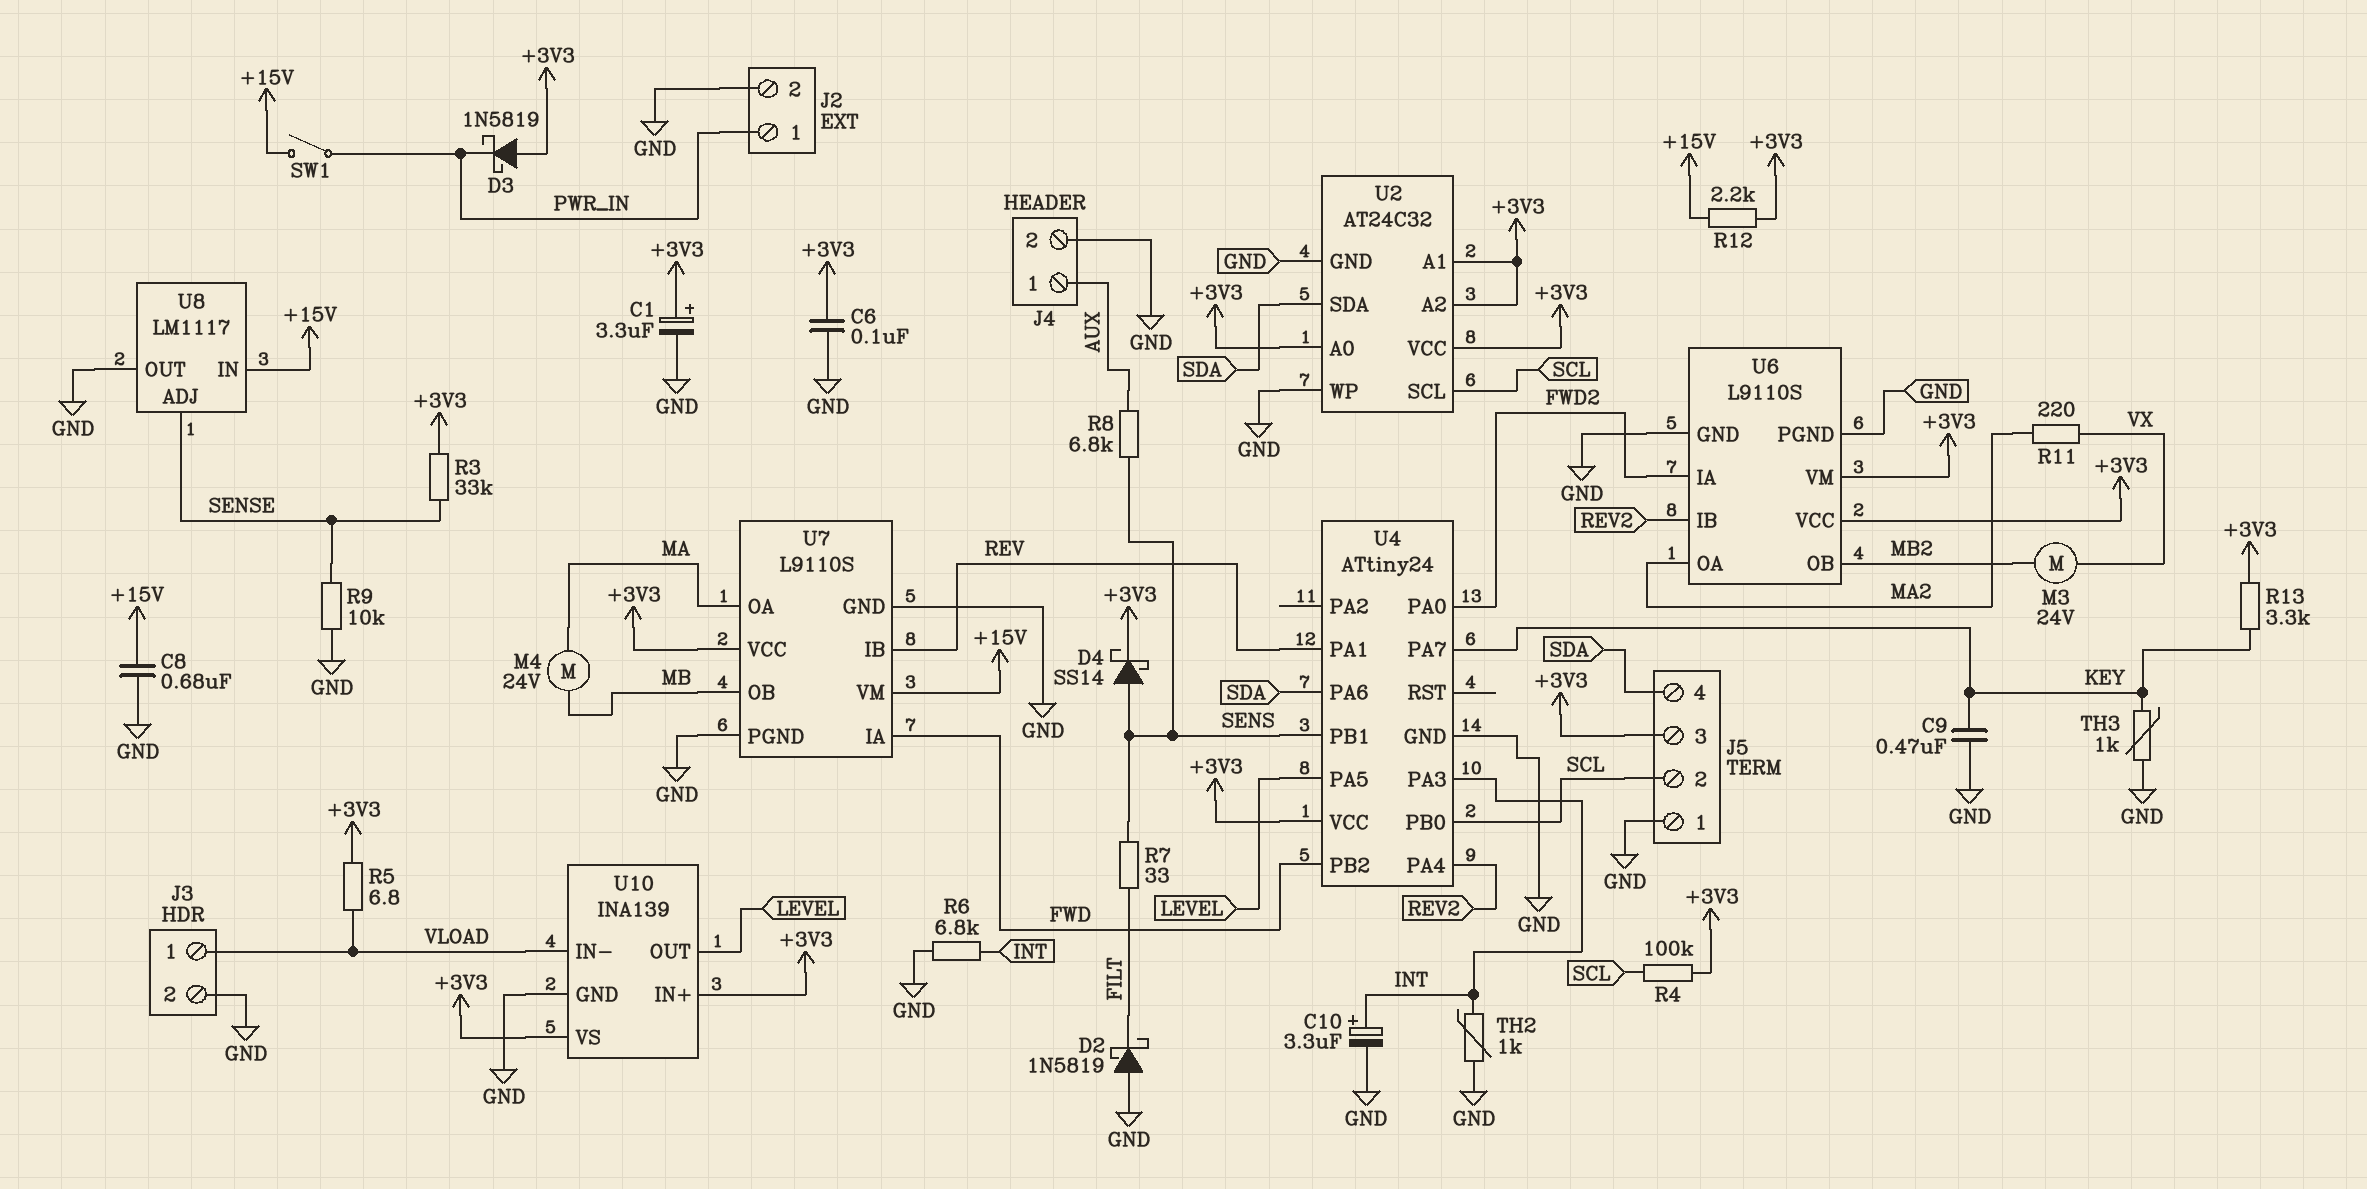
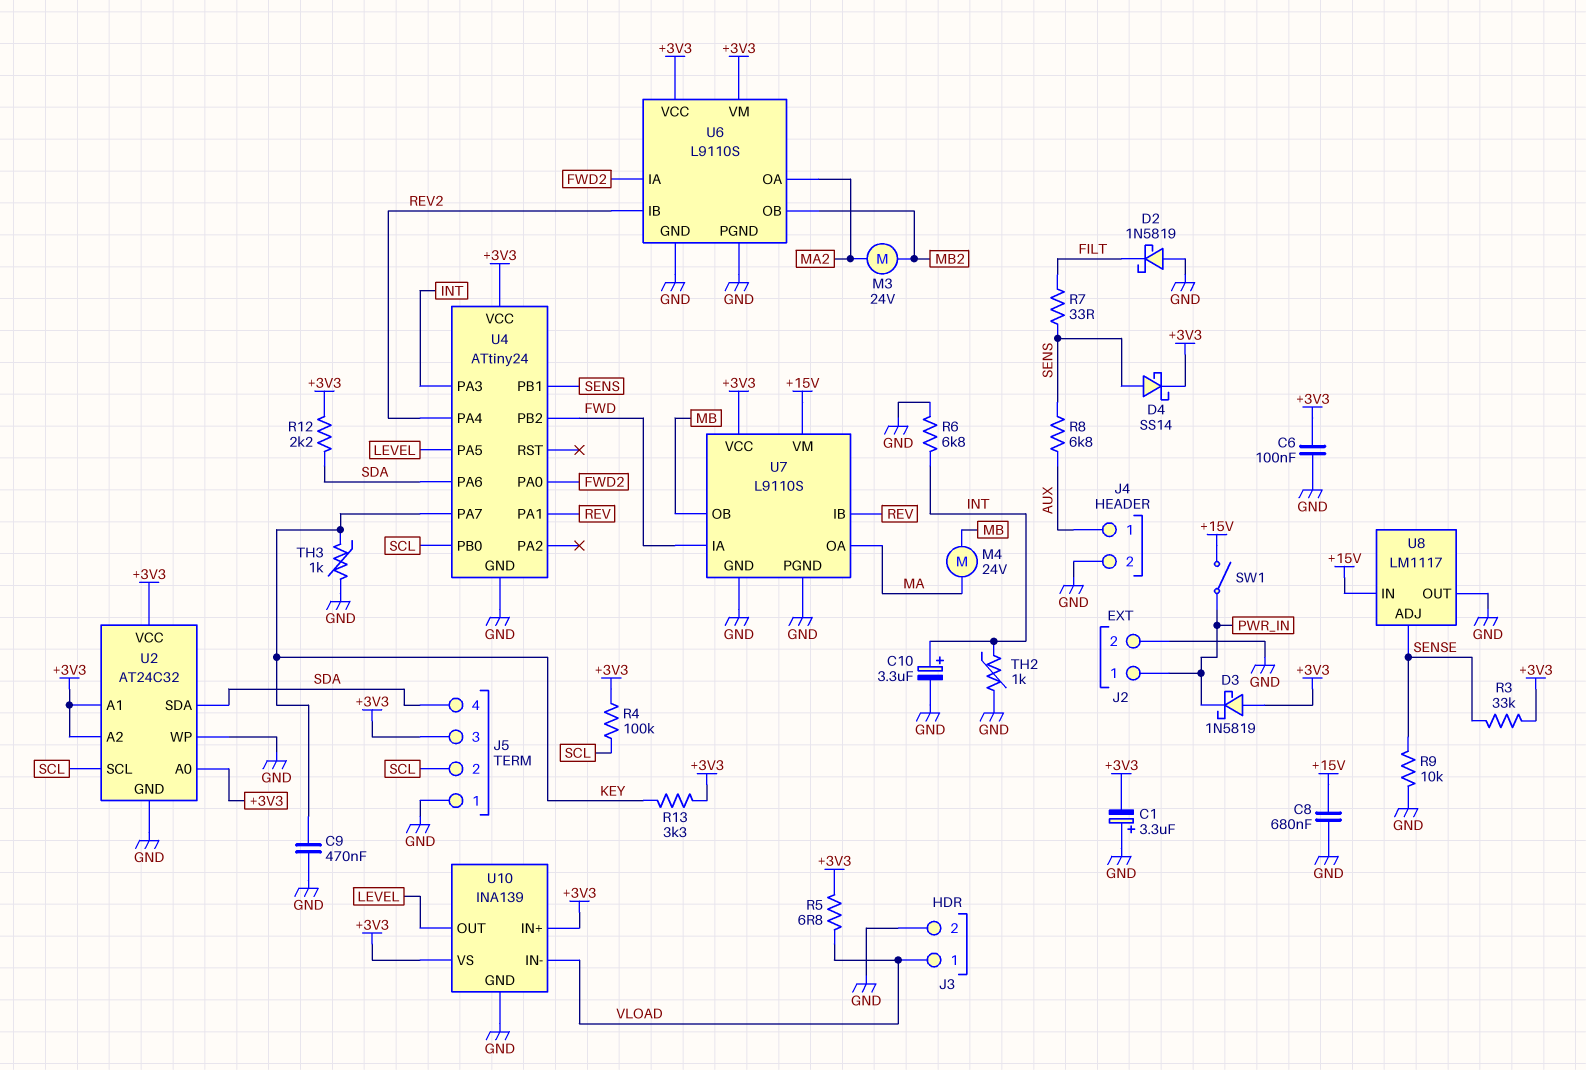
C1: 3.3uF (plus +3V3, minus GND) -> 3.3uF (plus GND, minus +3V3)
M3: motor 24V (MB2, VX) -> motor 24V (MA2, MB2)
R11: 220 (MA2, VX) -> none
R12: 2.2k (+3V3, +15V) -> 2.2k (+3V3, SDA)

